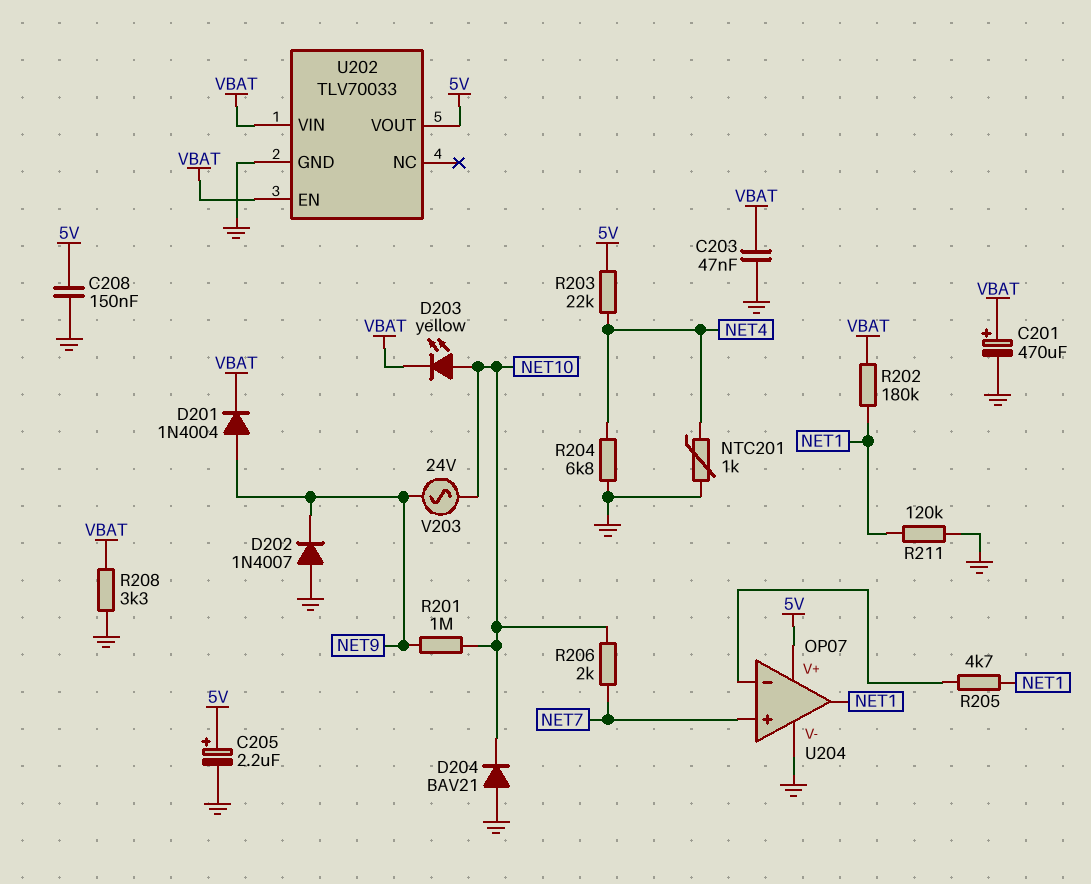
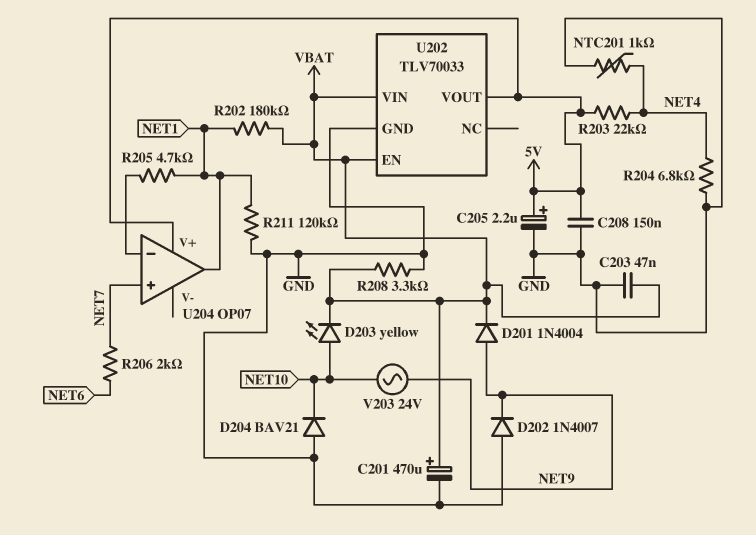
R201: 1M (NET9, NET10) -> none
R206: 2k (NET7, NET10) -> 2k (NET6, NET7)
U204 pin V-: GND -> none

